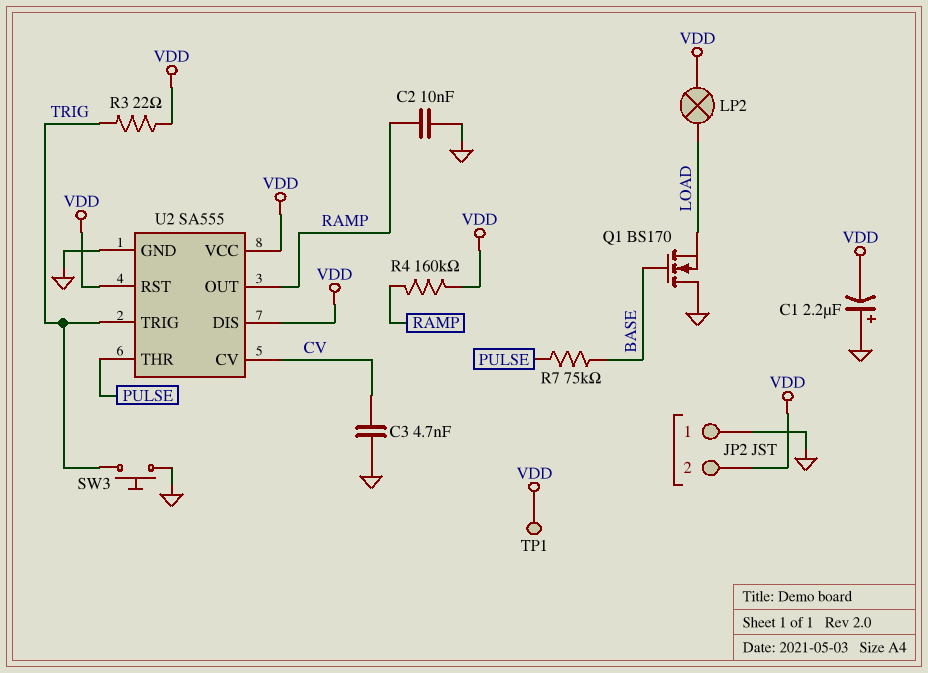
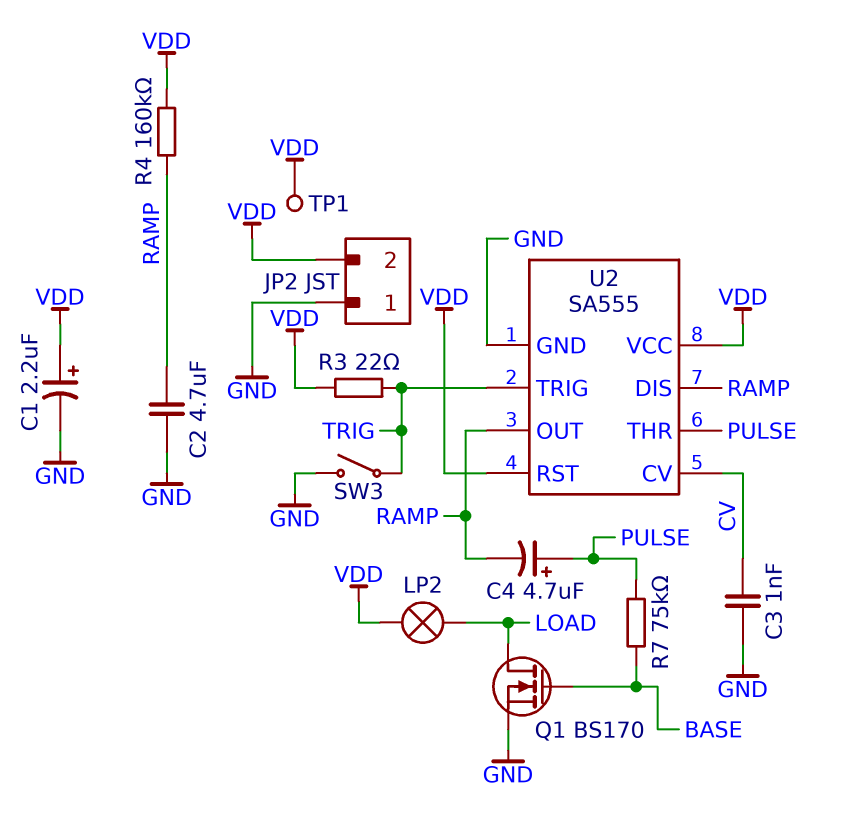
C1: 2.2uF (plus GND, minus VDD) -> 2.2uF (plus VDD, minus GND)
C2: 10nF (GND, RAMP) -> 4.7uF (GND, RAMP)
C3: 4.7nF (CV, GND) -> 1nF (CV, GND)
C4: none -> 4.7uF (plus PULSE, minus RAMP)
Q1: NMOS BS170 (G BASE, D GND, S LOAD) -> NMOS BS170 (G BASE, D LOAD, S GND)
SW3: button (GND, TRIG) -> switch (GND, TRIG)
U2 pin DIS: VDD -> RAMP

